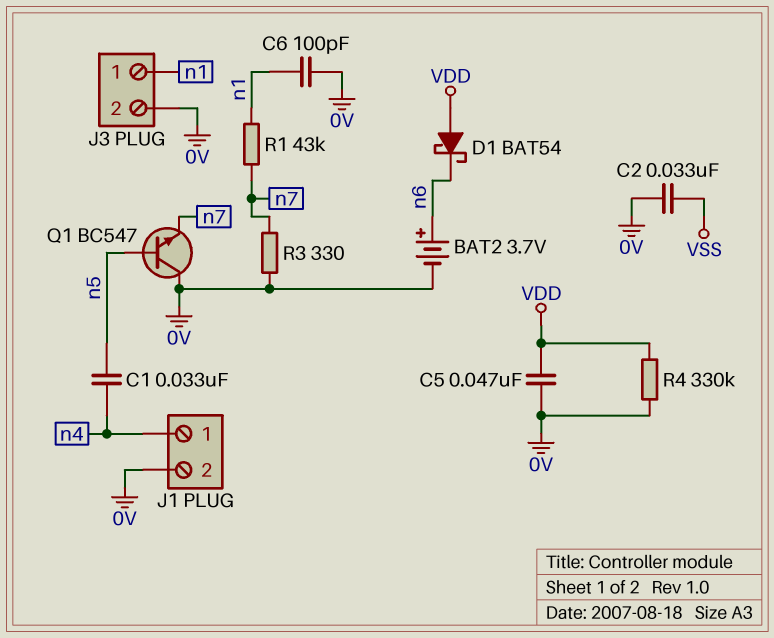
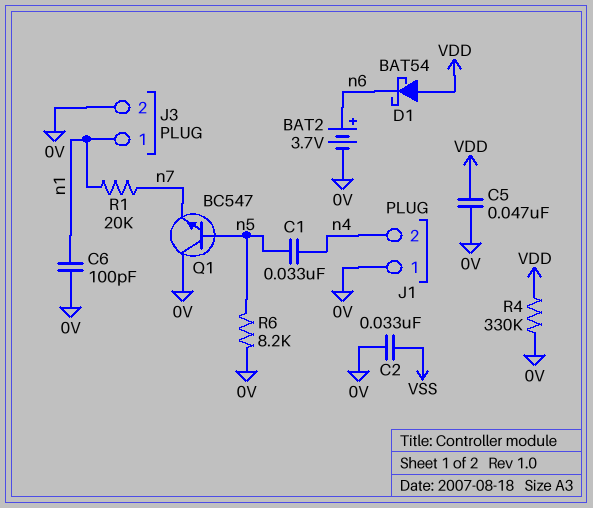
J1 pin 1: n4 -> 0V
J1 pin 2: 0V -> n4
R1: 43k (n1, n7) -> 20k (n1, n7)
R3: 330 (0V, n7) -> none
R6: none -> 8.2k (0V, n5)

